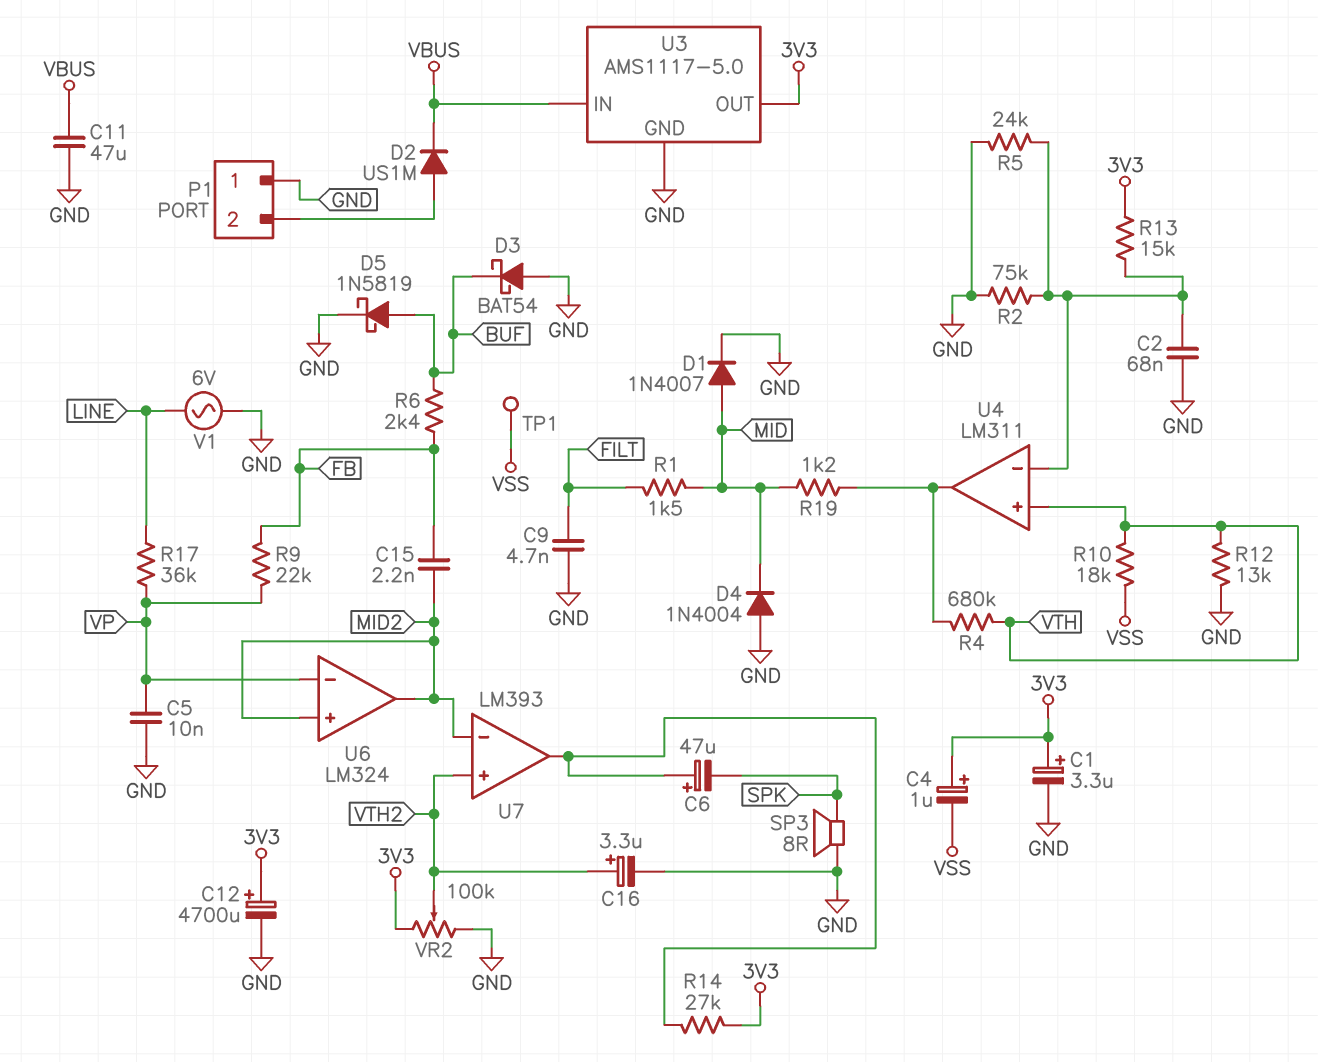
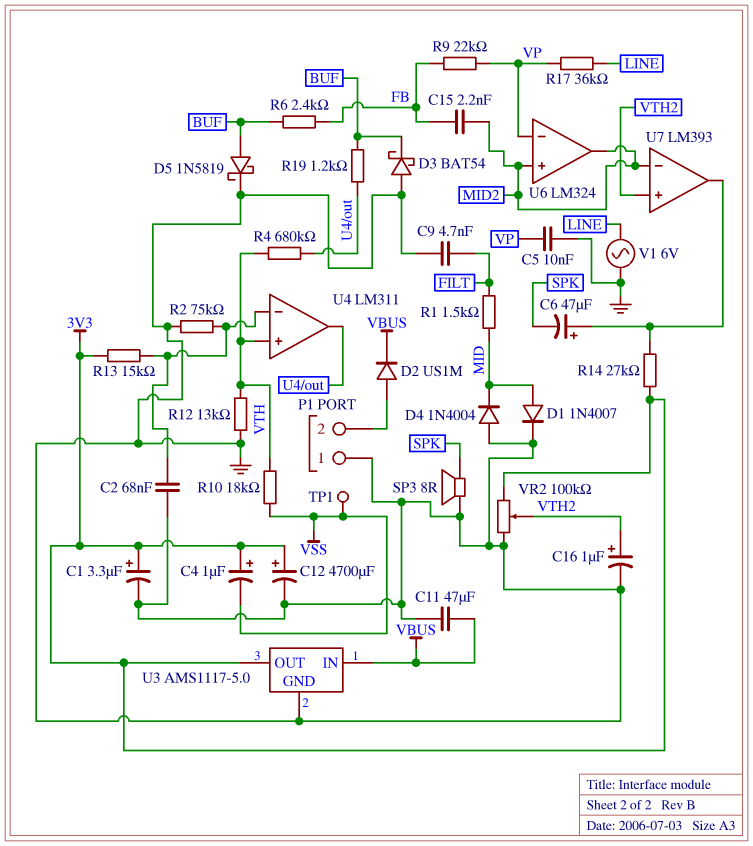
C16: 3.3uF (plus VTH2, minus GND) -> 1uF (plus VTH2, minus GND)
R5: 24k (GND, U4/in-) -> none
R19: 1.2k (MID, U4/out) -> 1.2k (BUF, U4/out)

